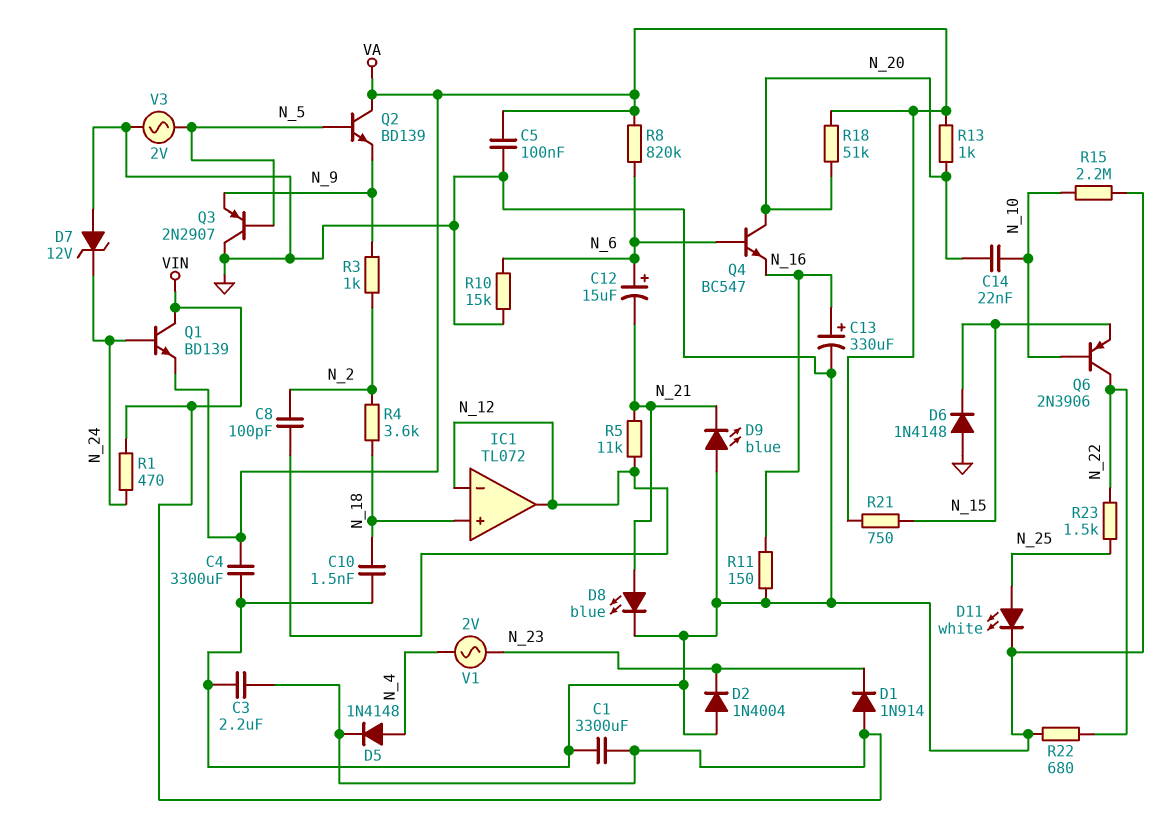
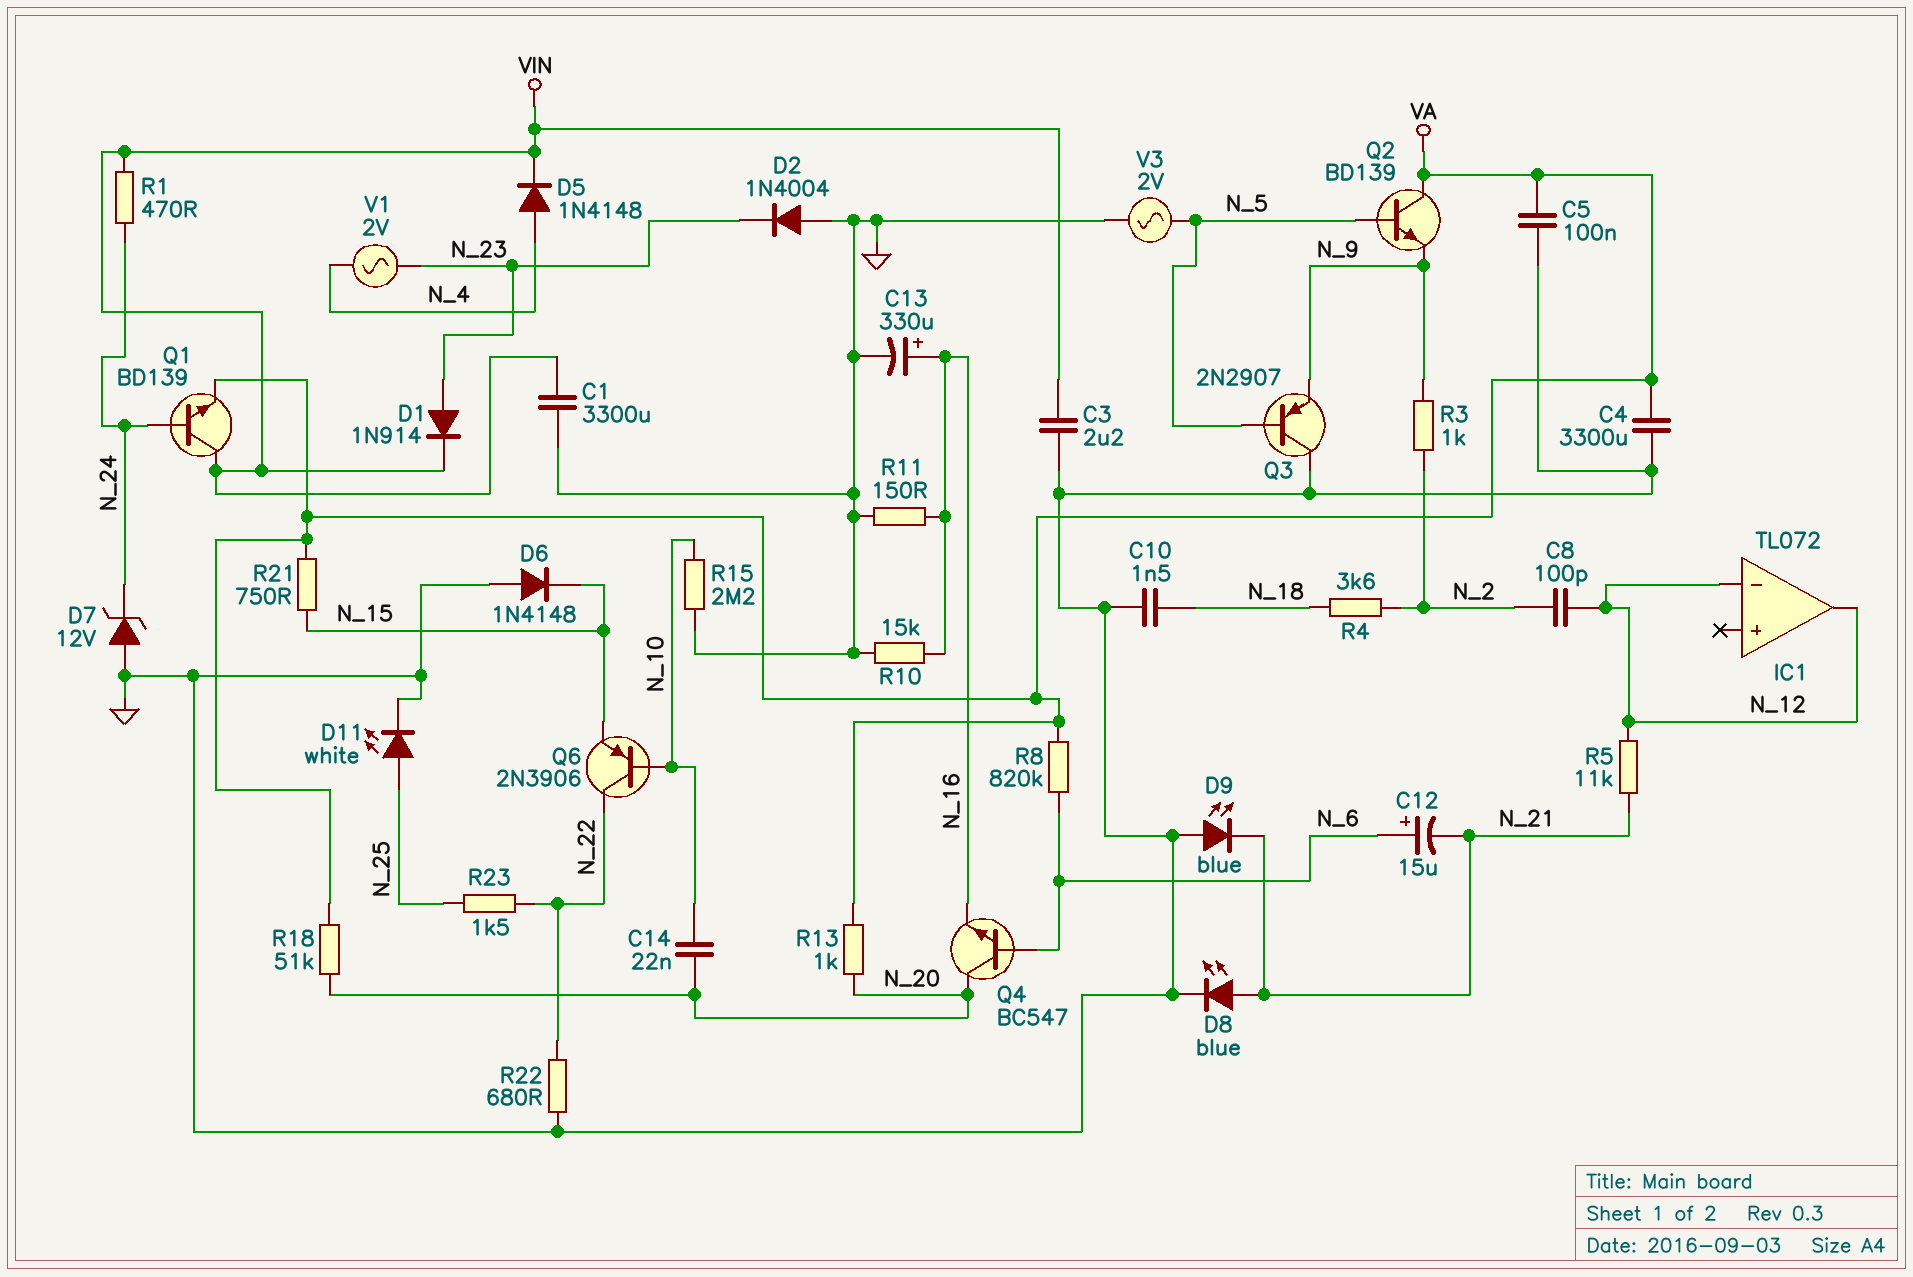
D1: diode 1N914 (A VIN, K N_23) -> diode 1N914 (A N_23, K VIN)
IC1 pin in+: N_18 -> none
R10: 15k (GND, N_6) -> 15k (GND, N_16)

